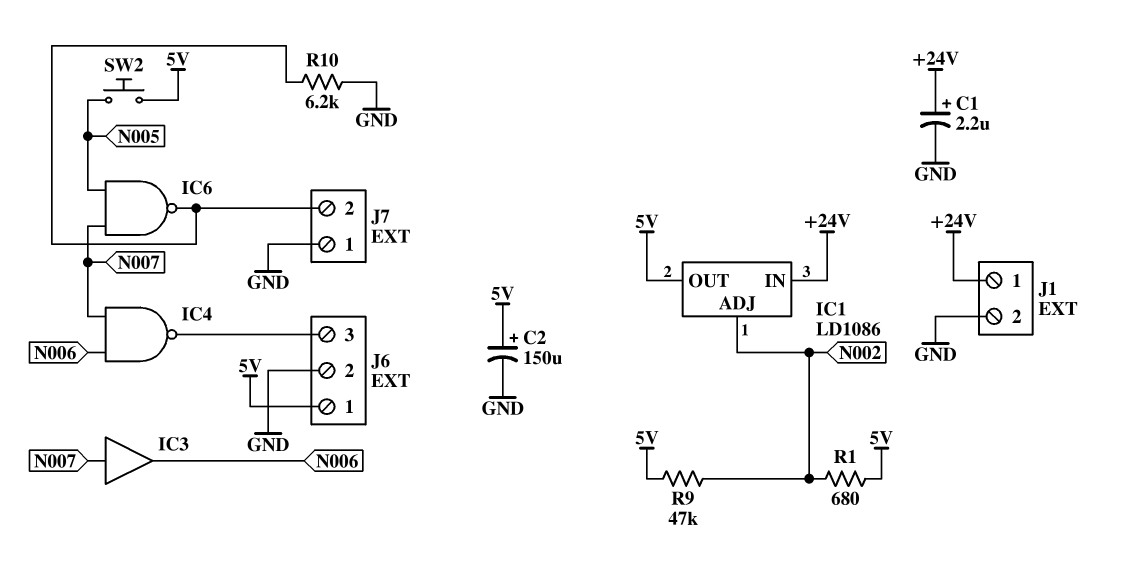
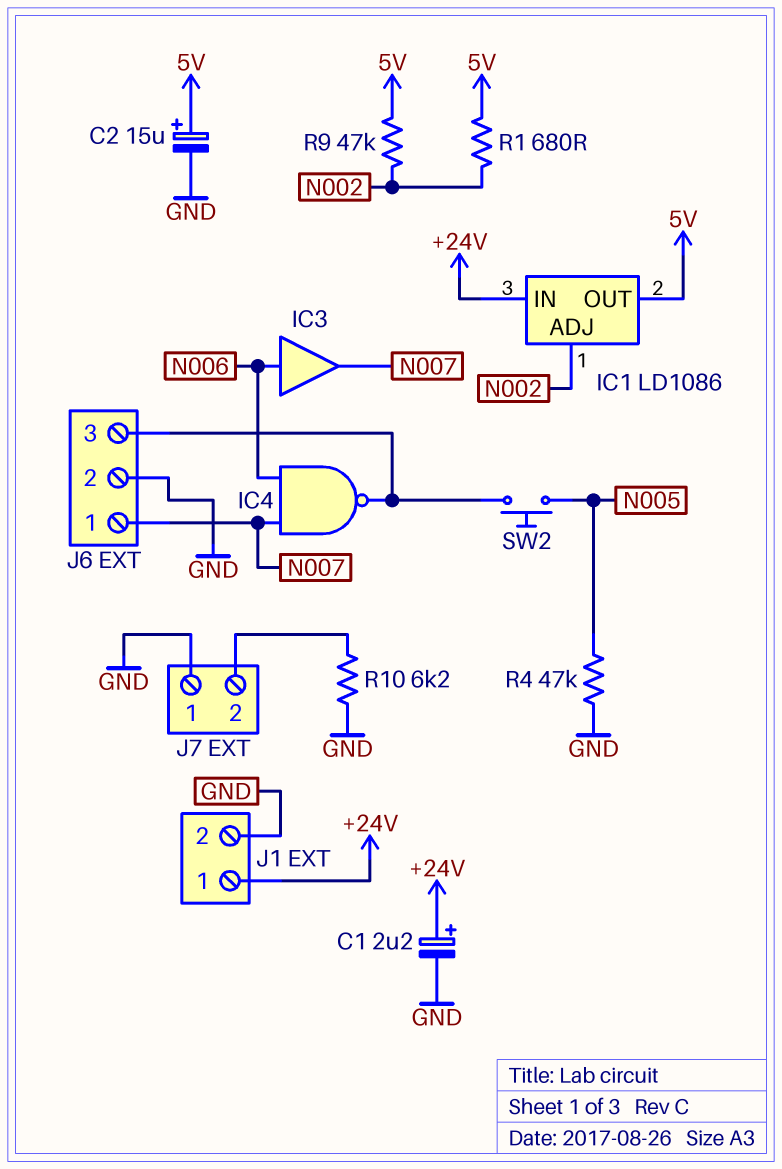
C2: 150uF (plus 5V, minus GND) -> 15uF (plus 5V, minus GND)
IC3: buffer (in N007, out N006) -> buffer (in N006, out N007)
IC6: NAND (in N005, in N007, out J7/2) -> none
J6 pin 1: 5V -> N007
R4: none -> 47k (GND, N005)
SW2: button (5V, N005) -> button (J6/3, N005)

